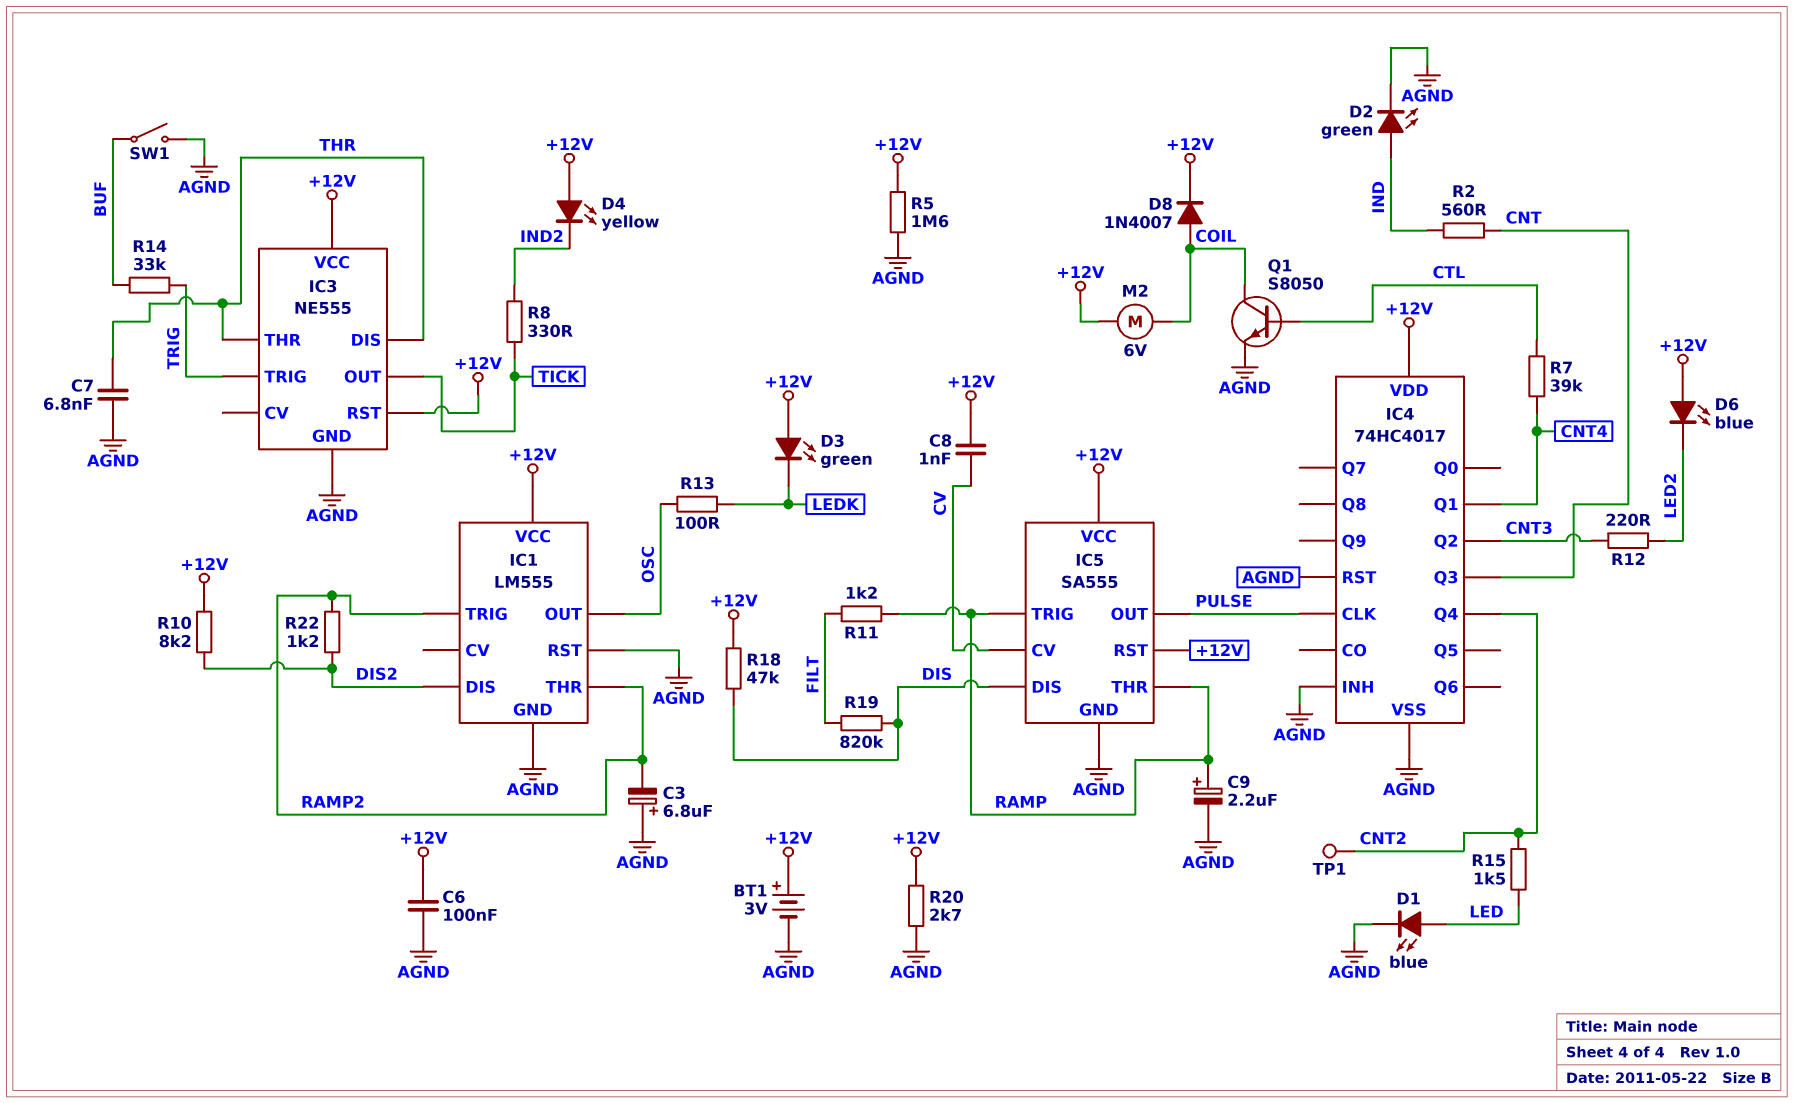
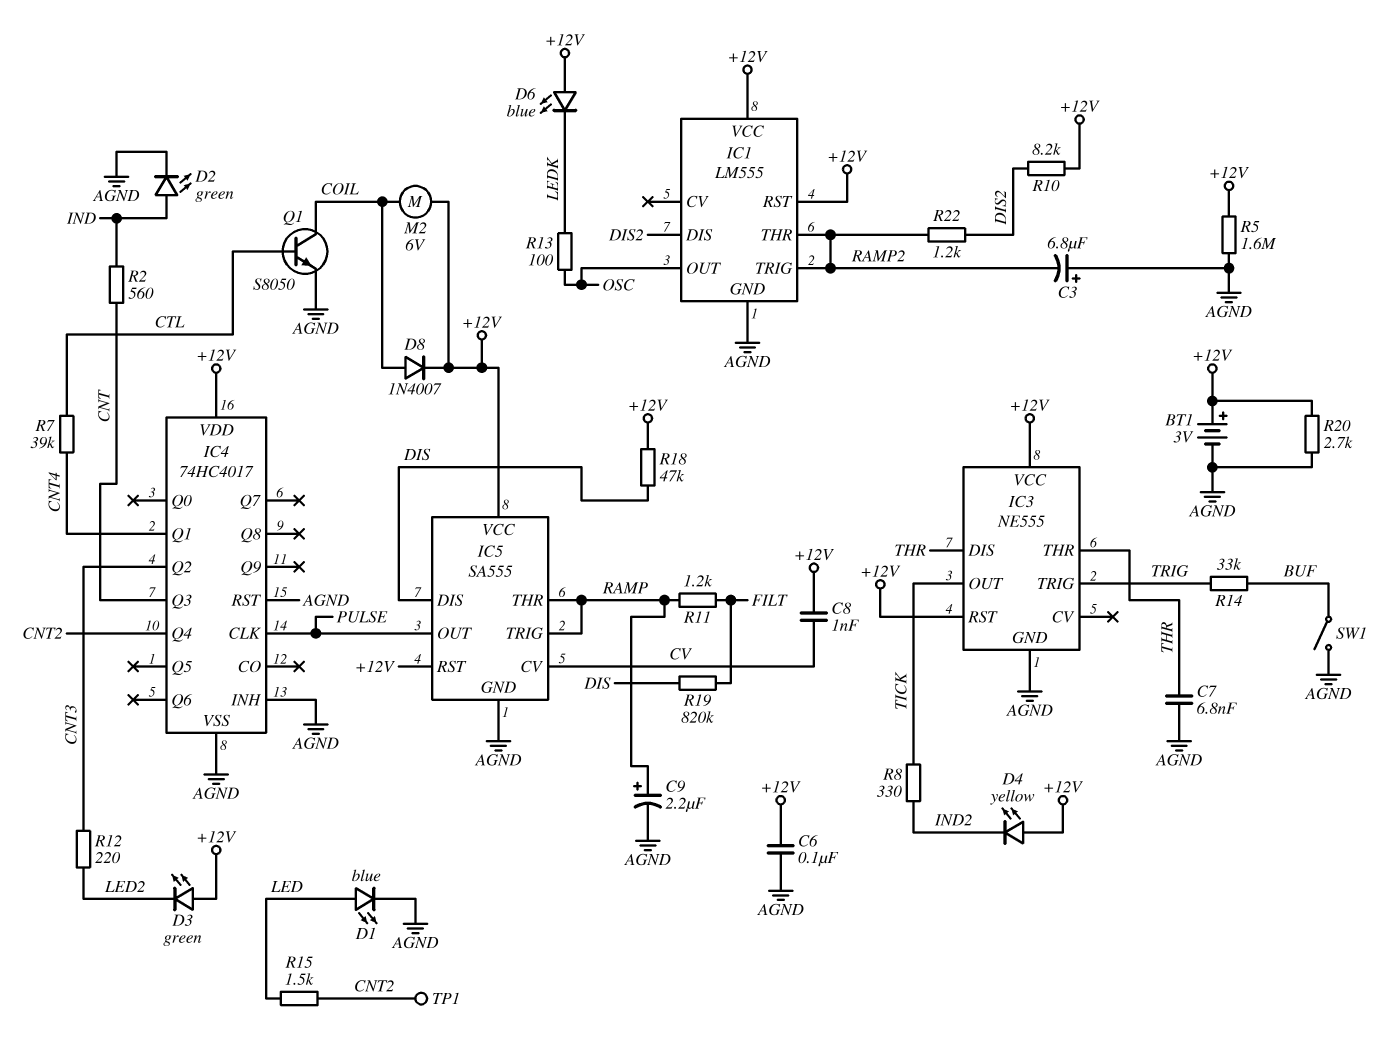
D3: LED green (A +12V, K LEDK) -> LED green (A +12V, K LED2)
D6: LED blue (A +12V, K LED2) -> LED blue (A +12V, K LEDK)
IC1 pin RST: AGND -> +12V

